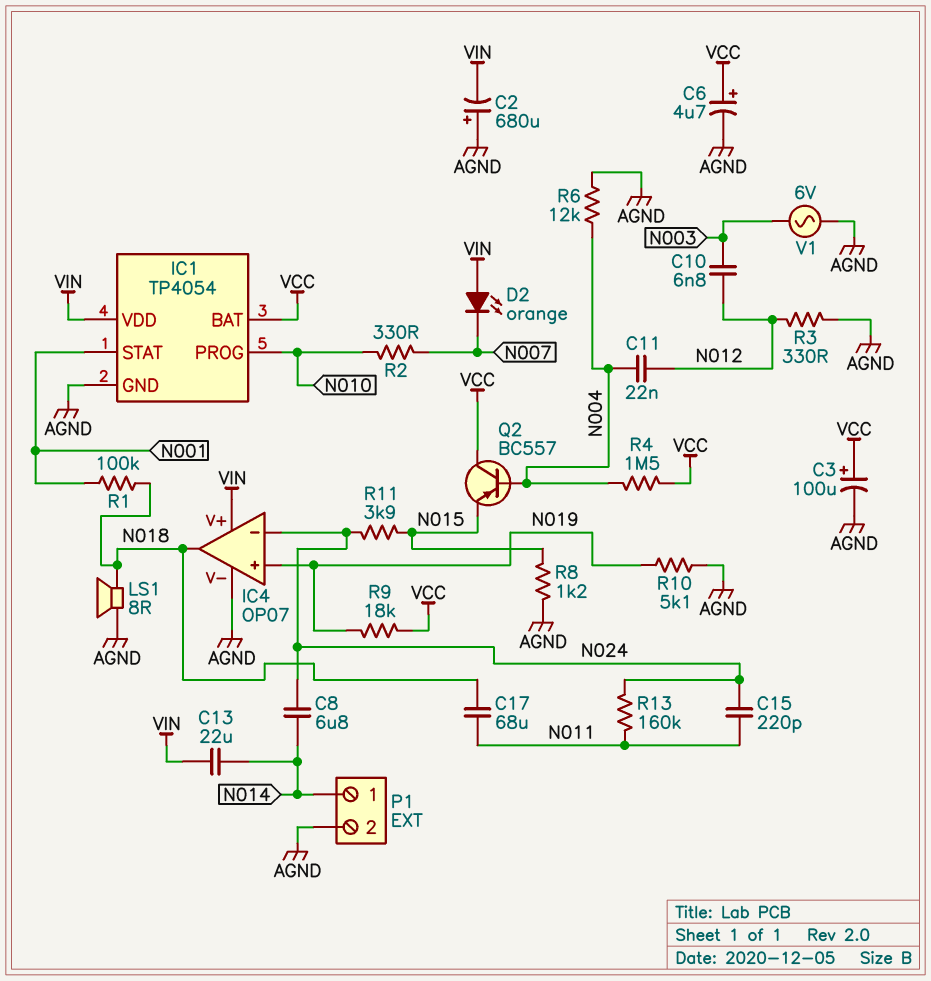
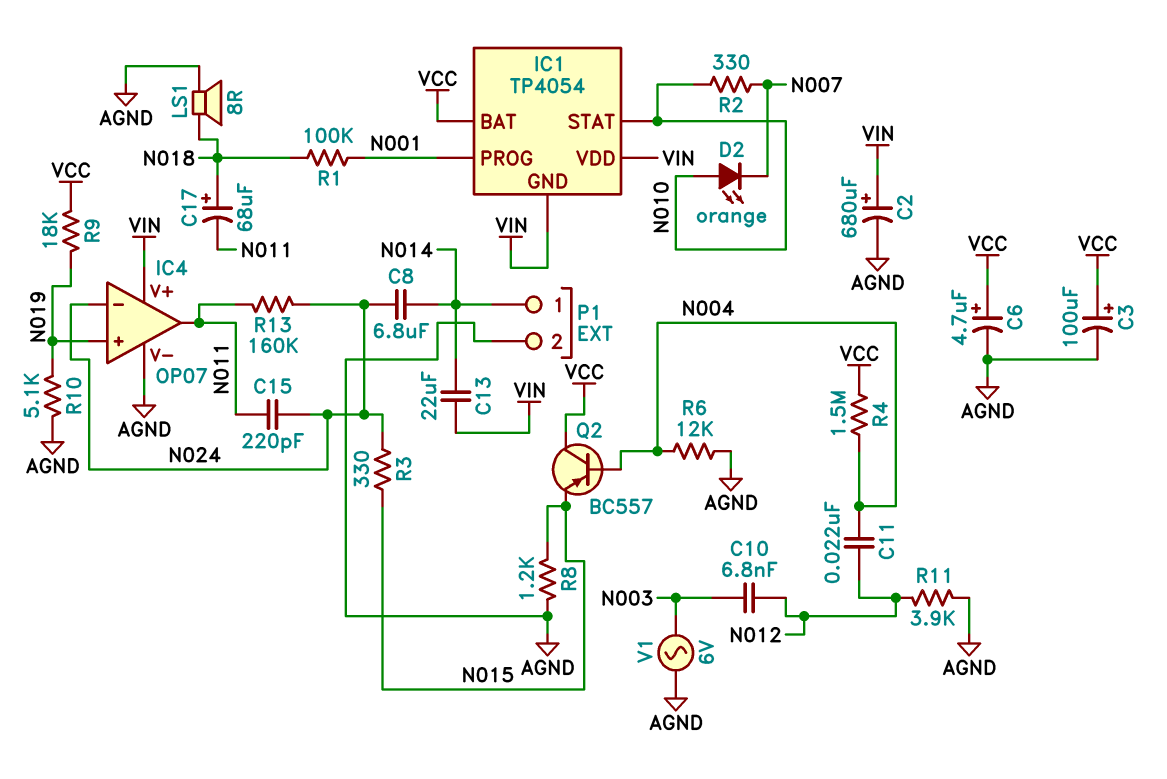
C2: 680uF (plus AGND, minus VIN) -> 680uF (plus VIN, minus AGND)
C17: 68uF (N011, N018) -> 68uF (plus N018, minus N011)
D2: LED orange (A VIN, K N007) -> LED orange (A N010, K N007)
IC1 pin GND: AGND -> VIN
IC1 pin PROG: N010 -> N001
IC1 pin STAT: N001 -> N010
IC4 pin out: N018 -> N011
R3: 330 (AGND, N012) -> 330 (N015, N024)
R11: 3.9k (N015, N024) -> 3.9k (AGND, N012)

